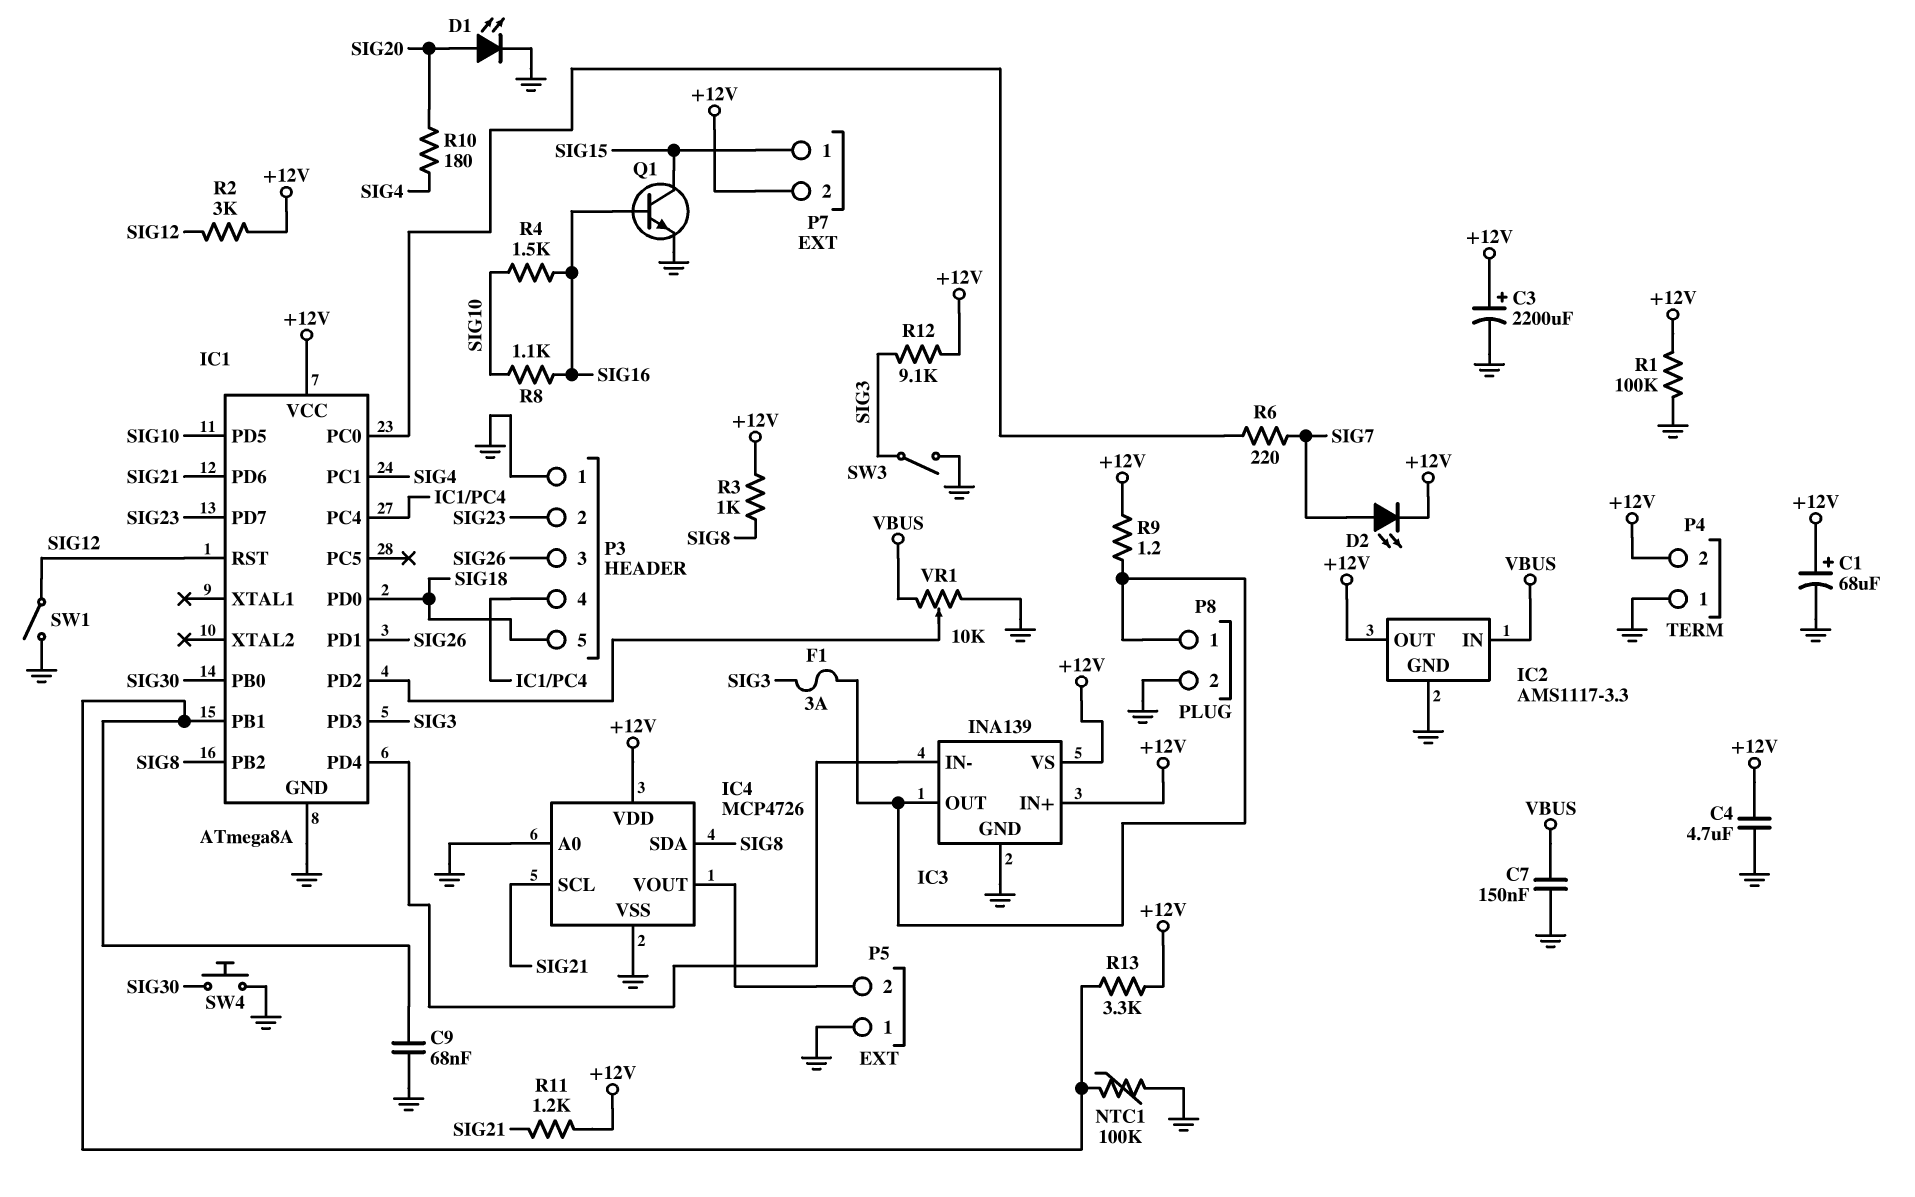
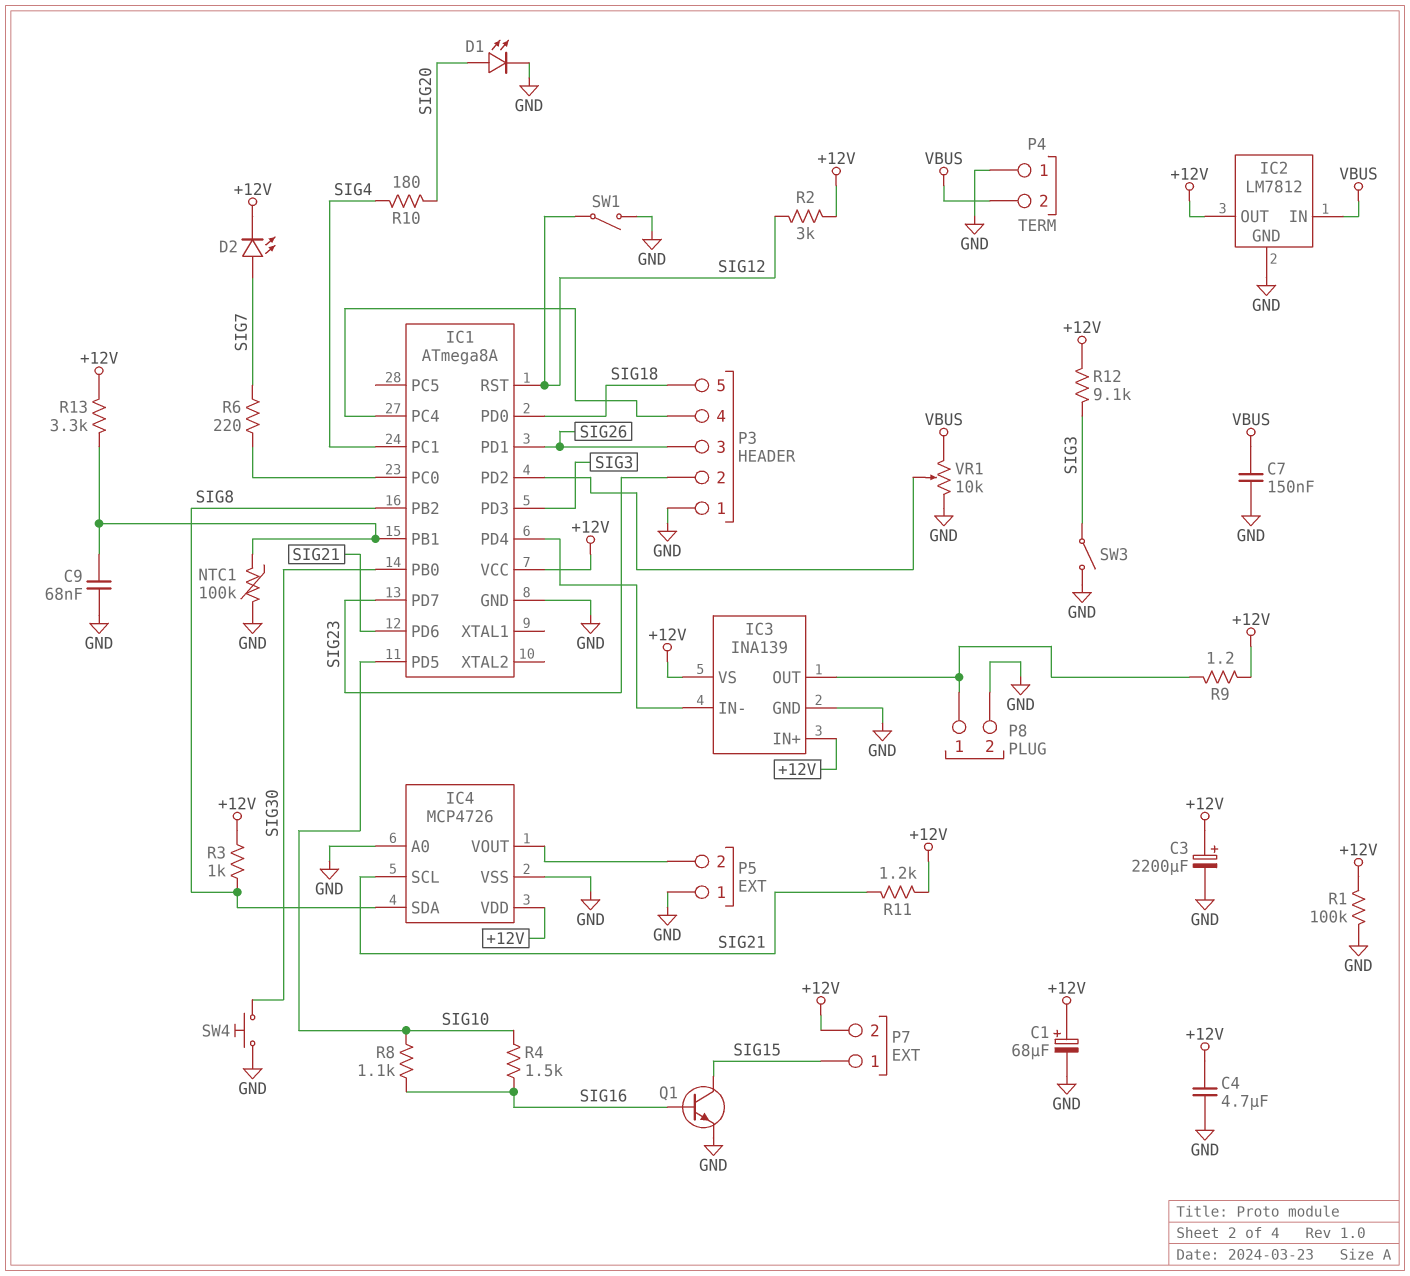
F1: 3A (IC3/OUT, SIG3) -> none
IC2: AMS1117-3.3 -> LM7812
P4 pin 2: +12V -> VBUS

